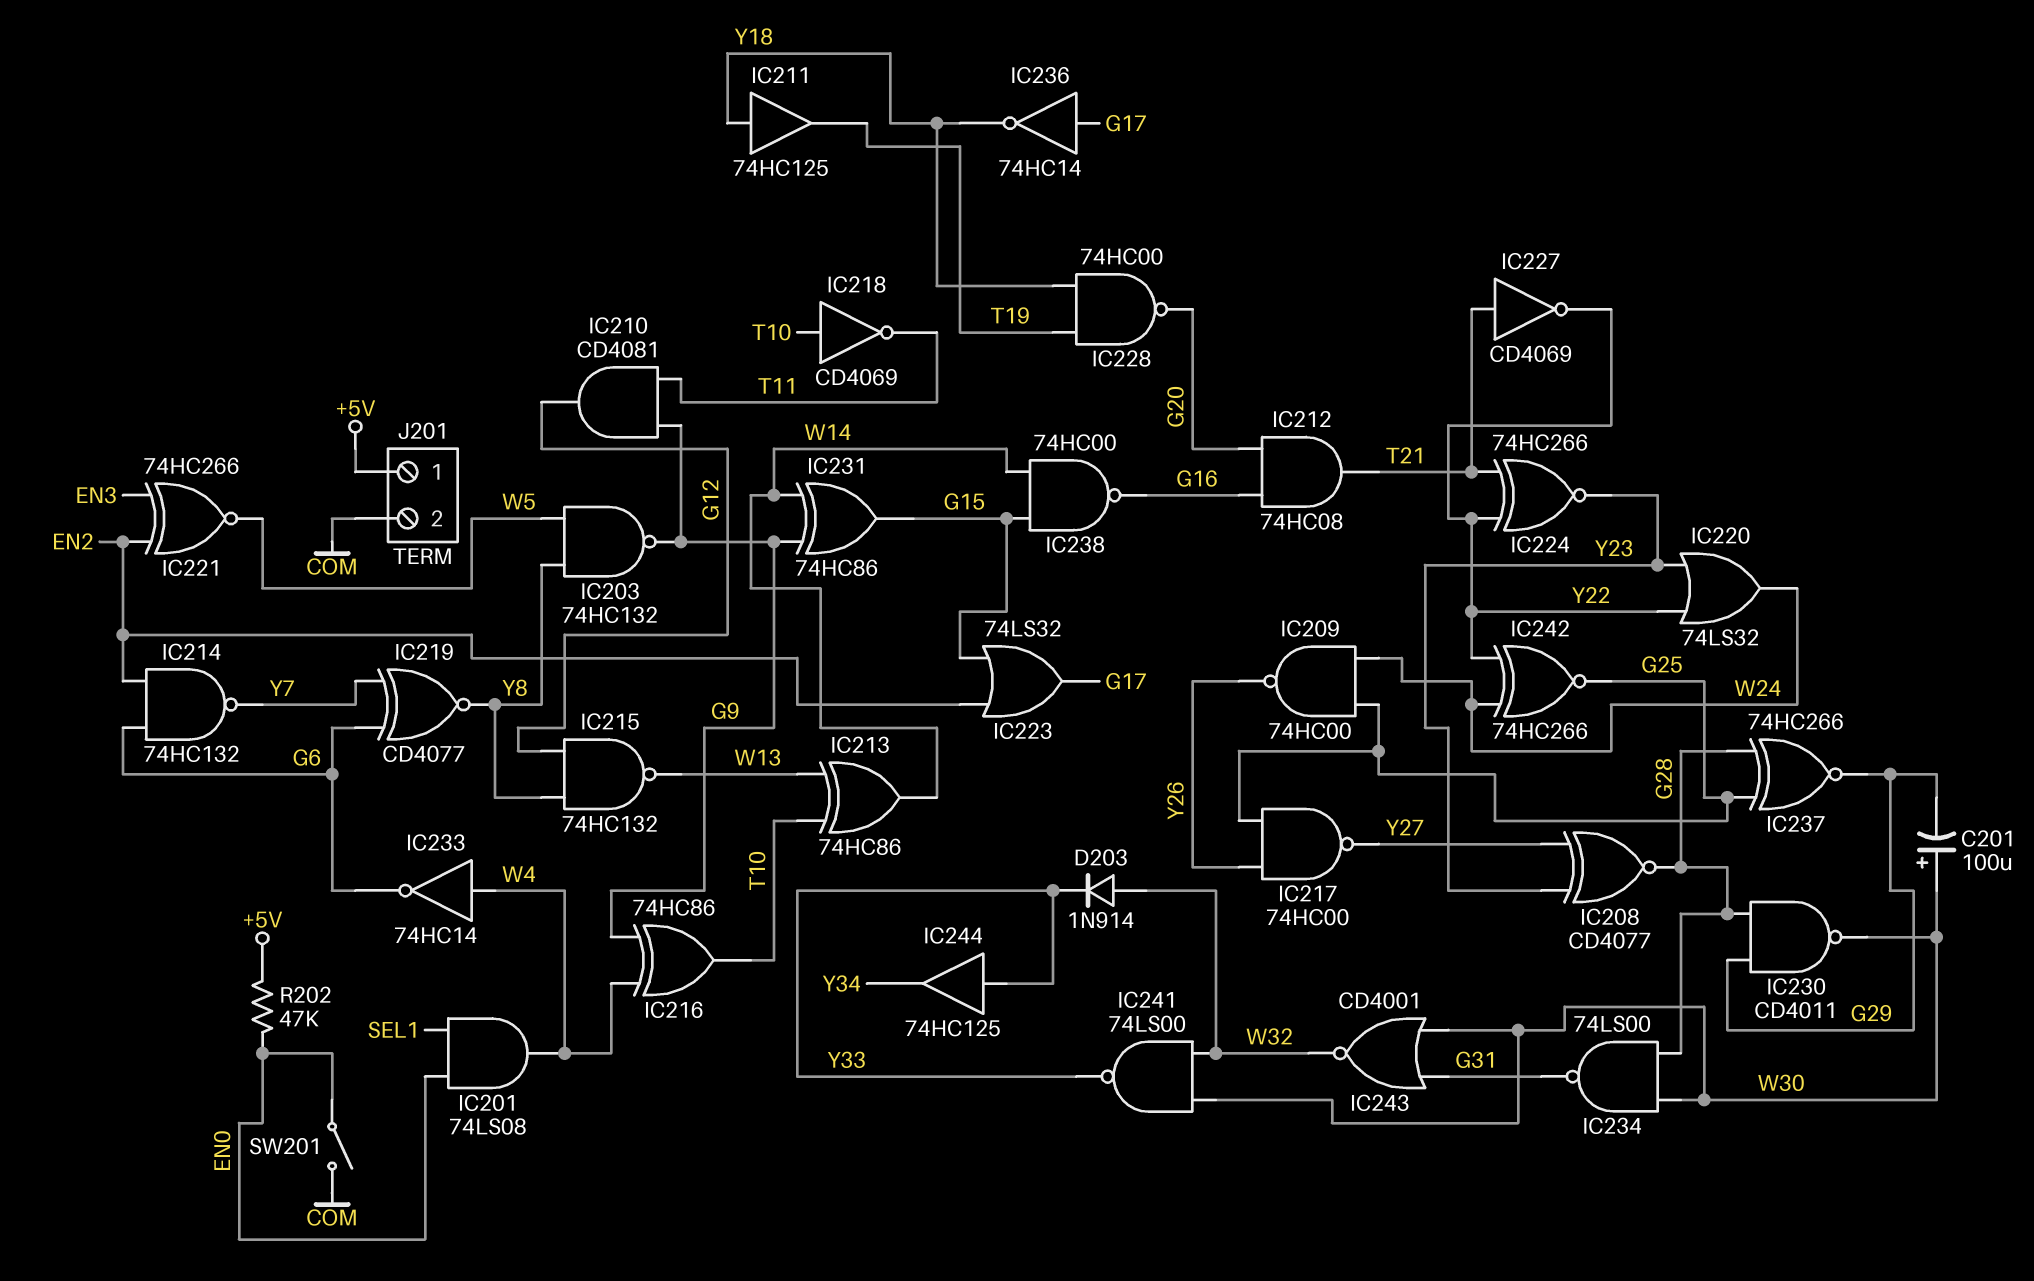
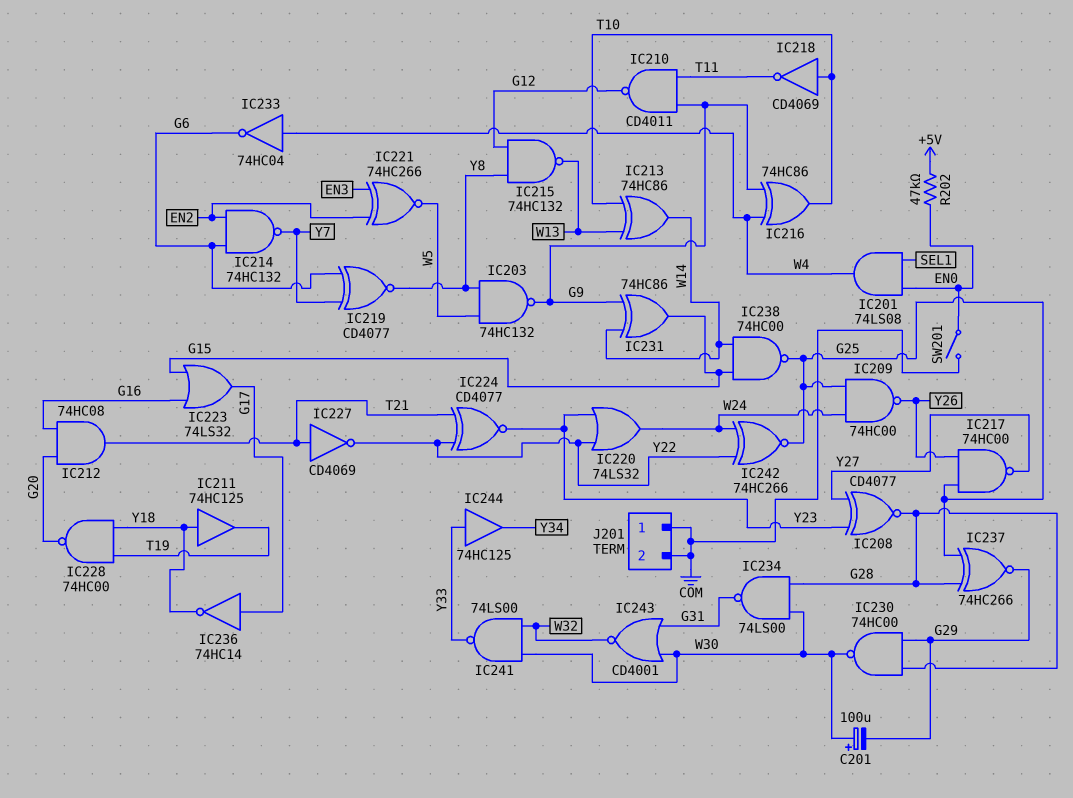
D203: diode 1N914 (A W32, K Y33) -> none
IC210: AND CD4081 (in G9, in T11, out G12) -> NAND CD4011 (in G9, in T11, out G12)
IC223: OR 74LS32 (in EN2, in G15, out G17) -> OR 74LS32 (in G15, in G16, out G17)
IC224: XNOR 74HC266 (in T21, in Y22, out Y23) -> XNOR CD4077 (in T21, in Y22, out Y23)
IC230: NAND CD4011 (in G28, in G29, out W30) -> NAND 74HC00 (in G28, in G29, out W30)
IC233: NOT 74HC14 (in W4, out G6) -> NOT 74HC04 (in W4, out G6)
IC238: NAND 74HC00 (in G15, in W14, out G16) -> NAND 74HC00 (in G15, in W14, out G25)
J201 pin 1: +5V -> COM

